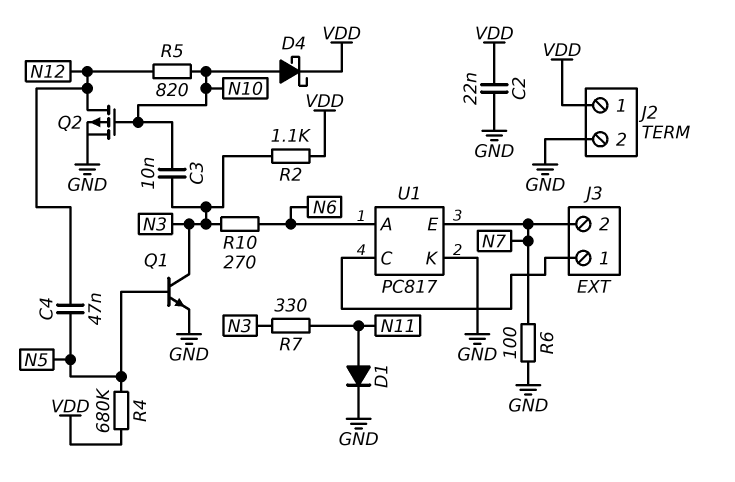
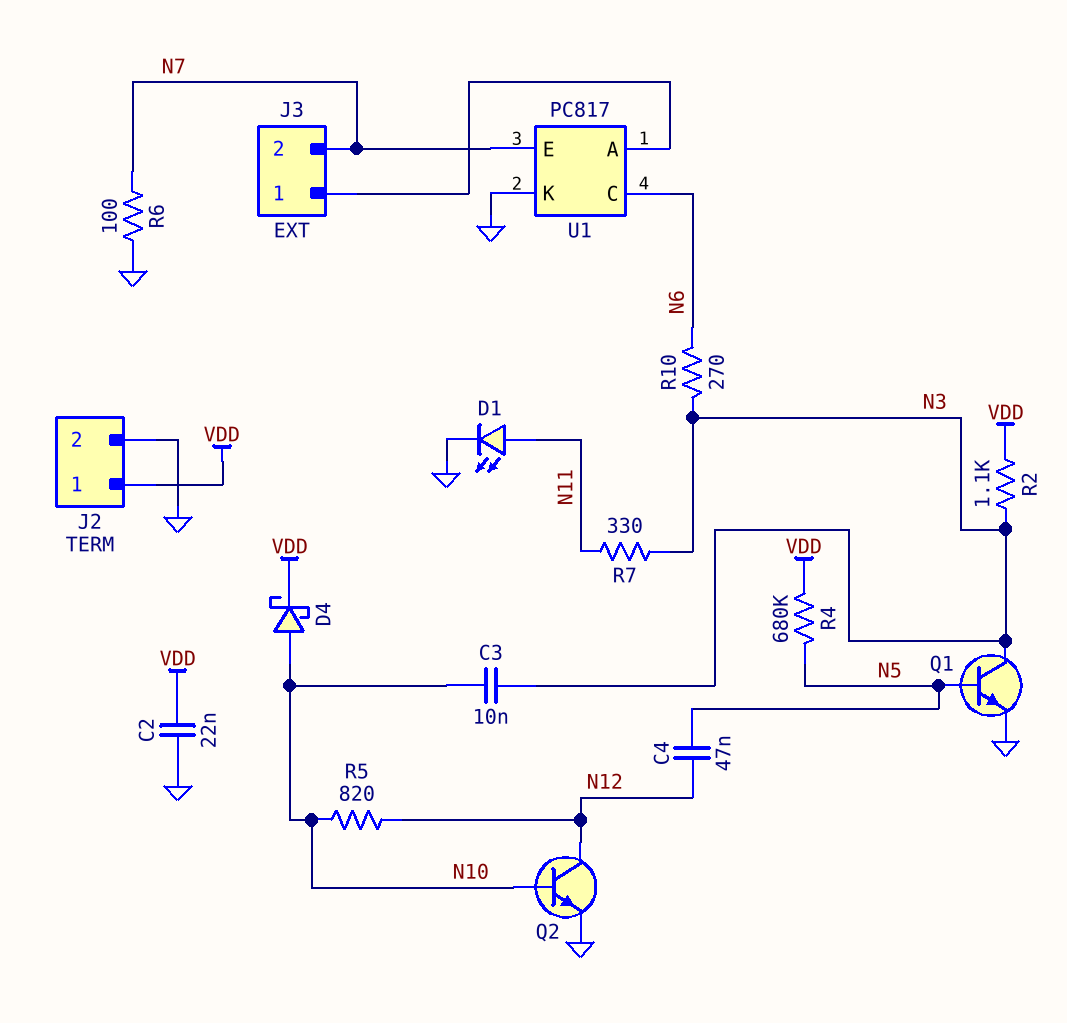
D1: diode (A N11, K GND) -> LED (A N11, K GND)
Q2: PMOS (G N10, D N12, S GND) -> NPN (B N10, C N12, E GND)
U1 pin A: N6 -> J3/1
U1 pin C: J3/1 -> N6

